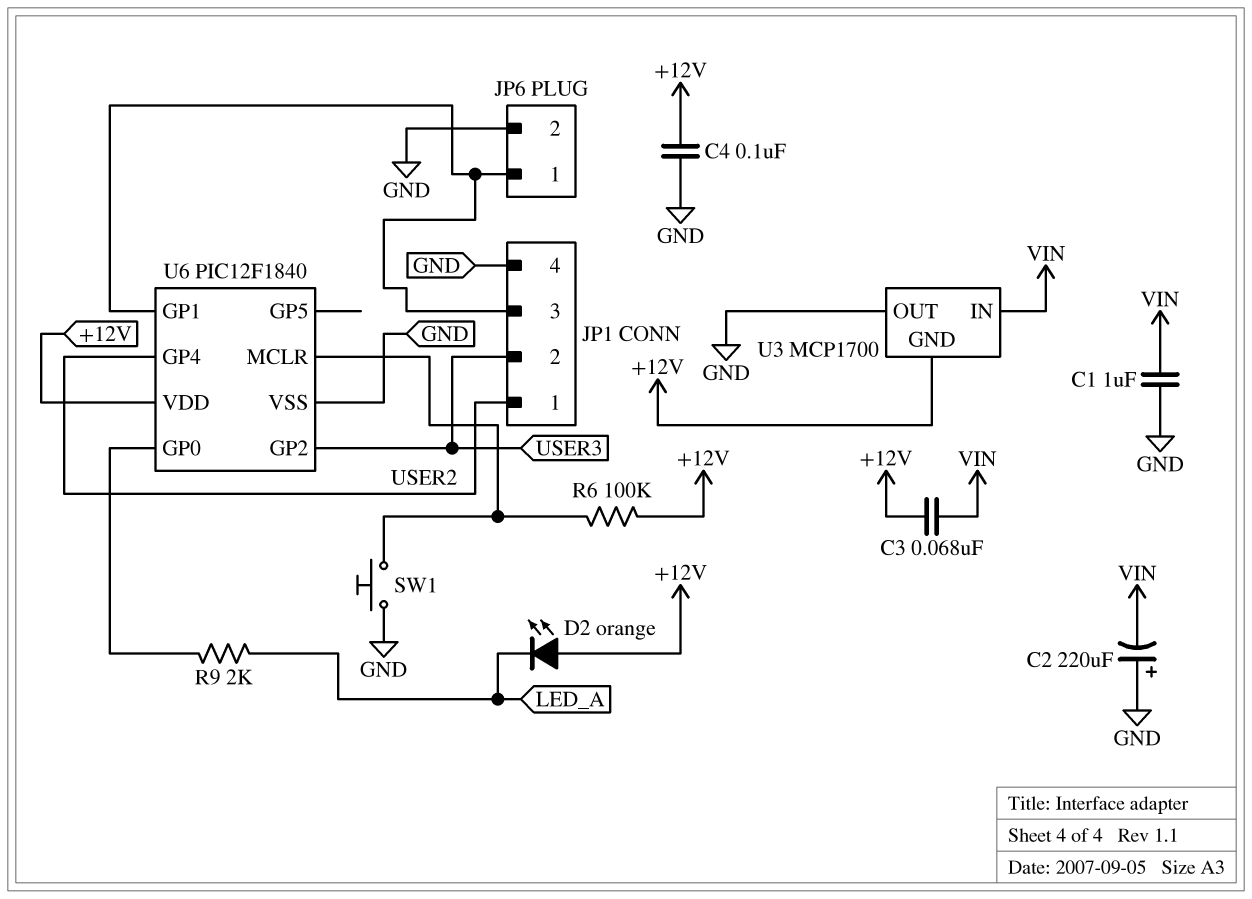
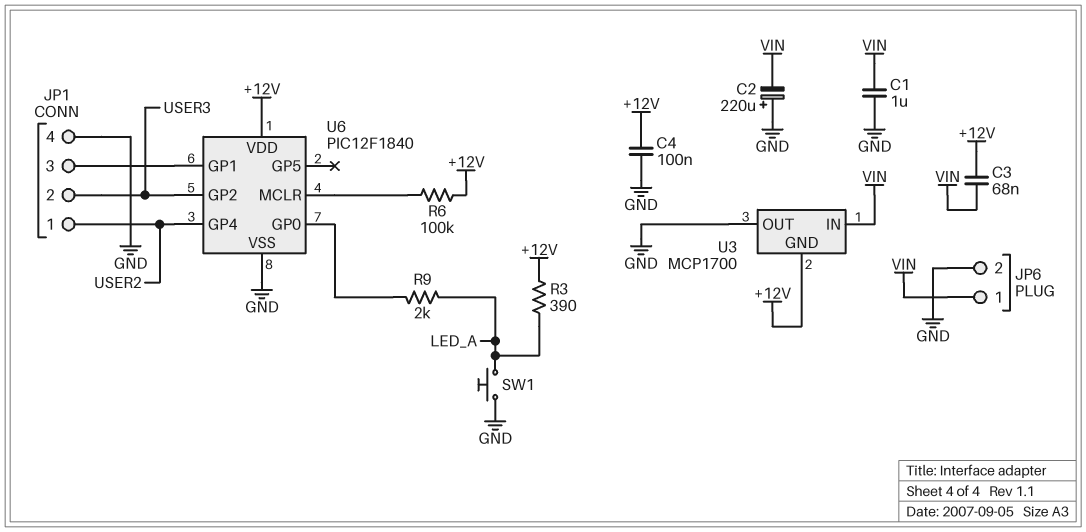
D2: LED orange (A +12V, K LED_A) -> none
JP6 pin 1: JP1/3 -> VIN
R3: none -> 390 (+12V, LED_A)
SW1: button (GND, U6/MCLR) -> button (GND, LED_A)

